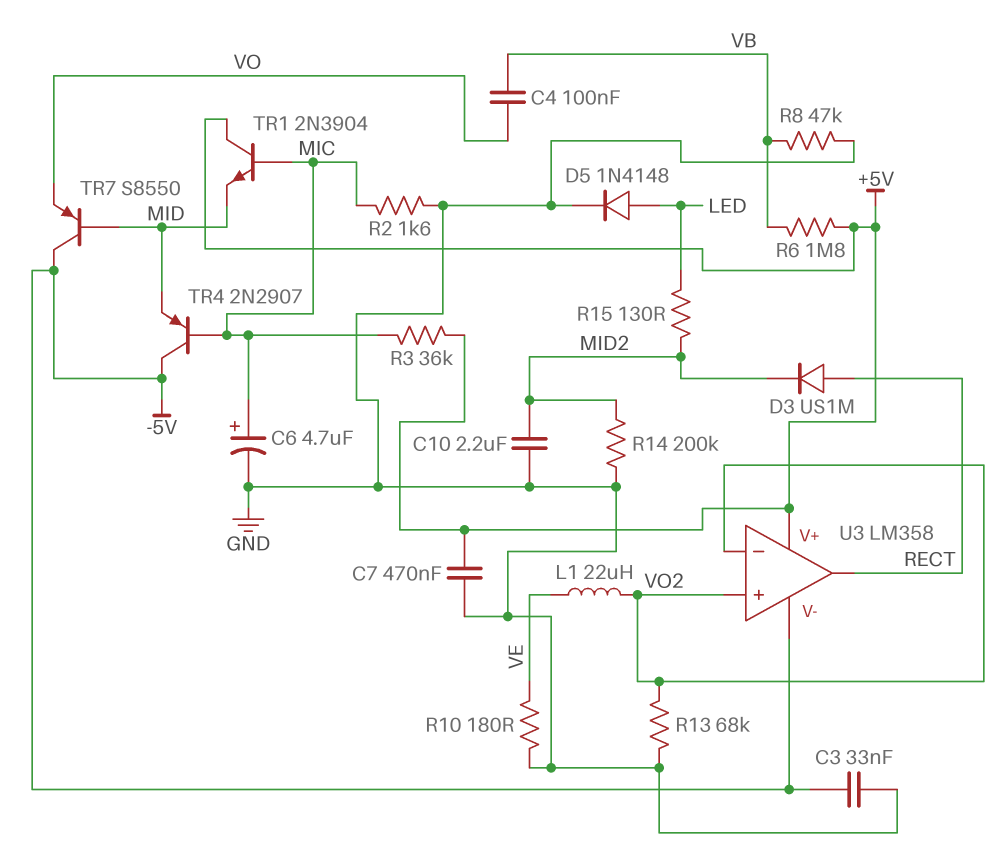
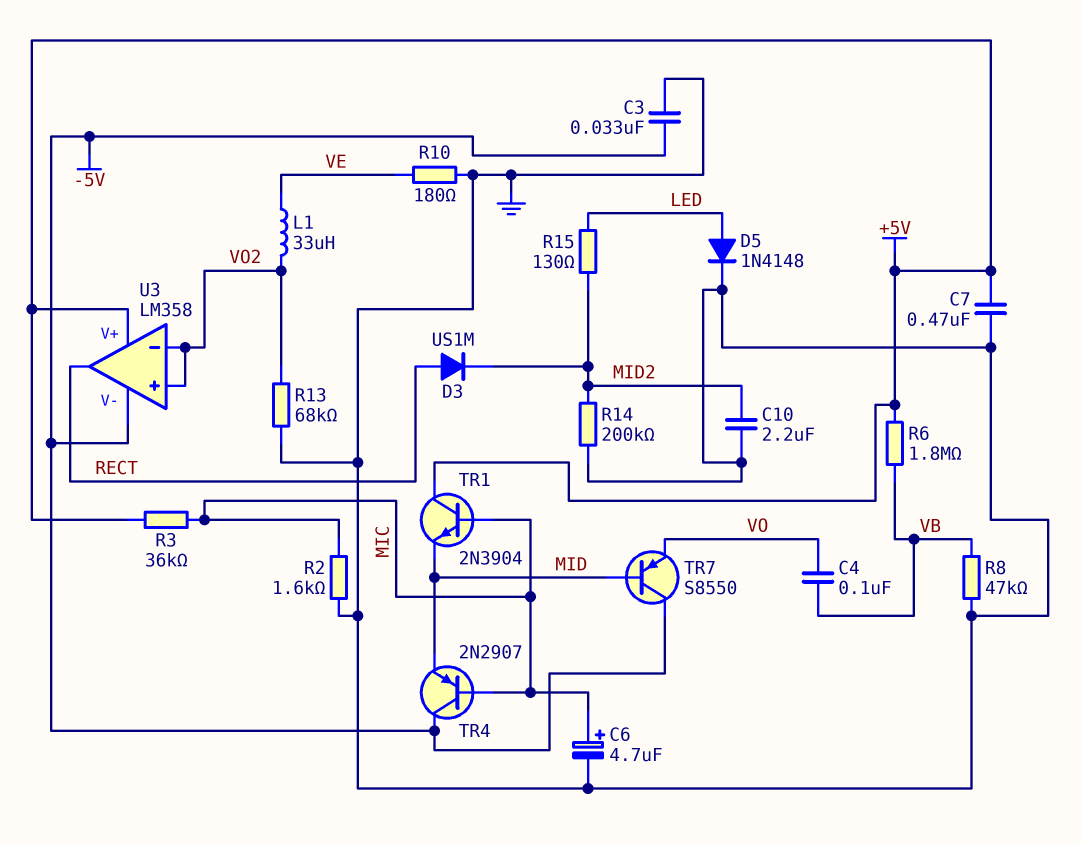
L1: 22uH (VE, VO2) -> 33uH (VE, VO2)

